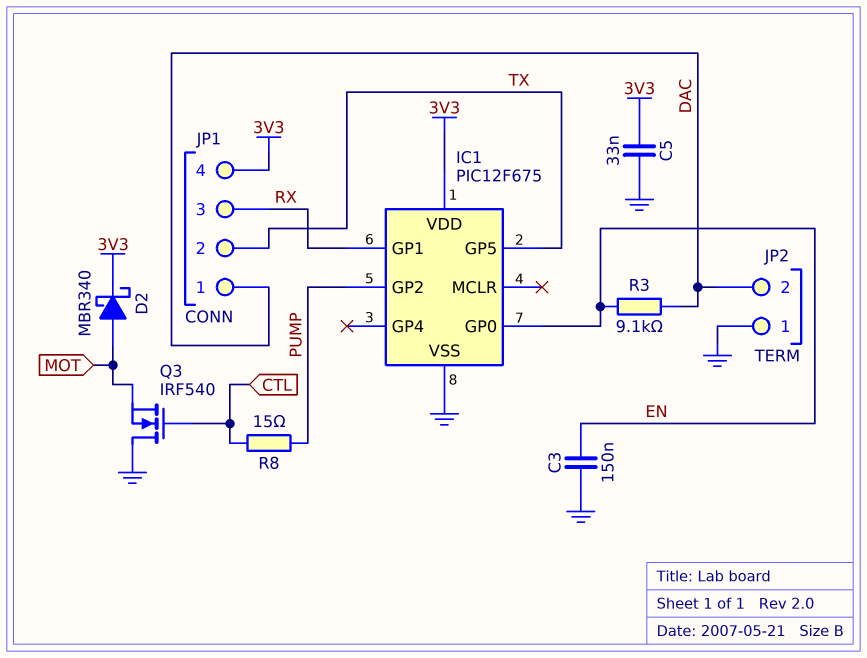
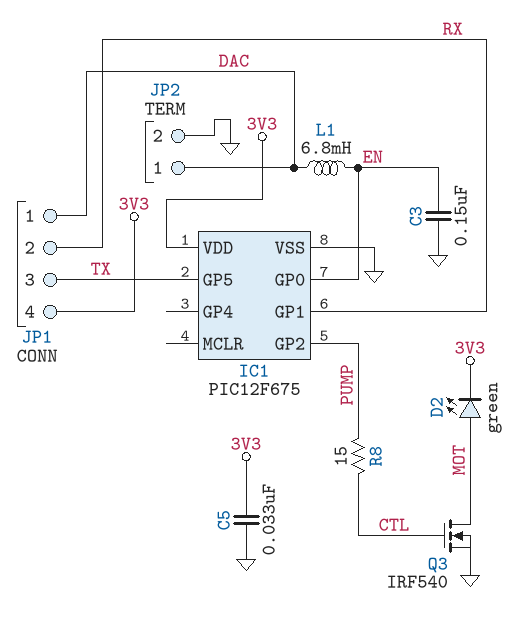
D2: schottky MBR340 (A MOT, K 3V3) -> LED green (A MOT, K 3V3)
JP1 pin 2: TX -> RX
JP1 pin 3: RX -> TX
JP2 pin 1: GND -> DAC
JP2 pin 2: DAC -> GND
L1: none -> 6.8mH (DAC, EN)
Q3: NMOS IRF540 (G CTL, D GND, S MOT) -> NMOS IRF540 (G CTL, D MOT, S GND)
R3: 9.1k (DAC, EN) -> none

